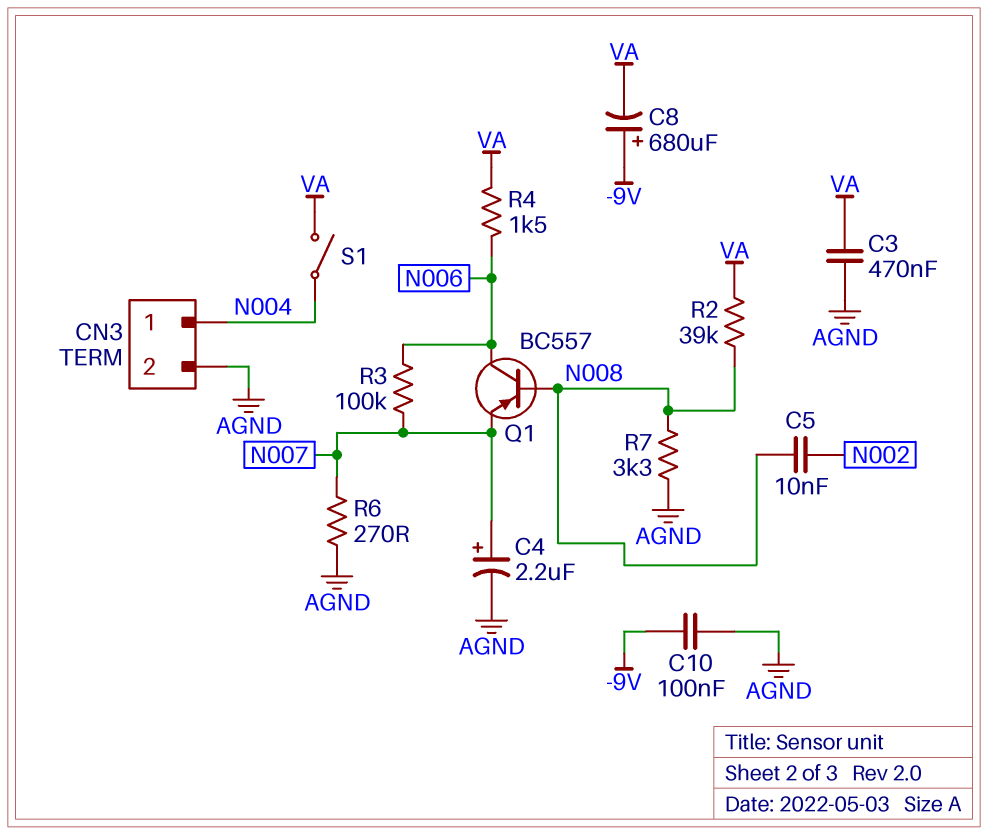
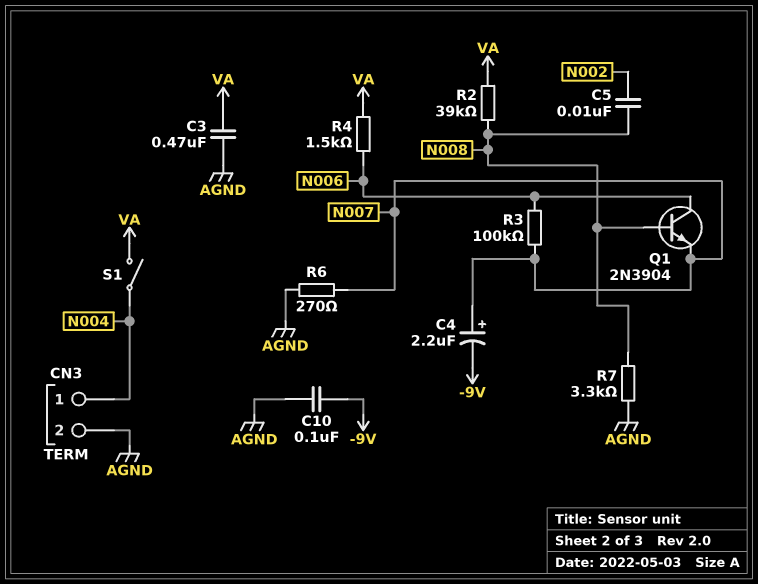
C4: 2.2uF (plus N007, minus AGND) -> 2.2uF (plus N007, minus -9V)
C8: 680uF (plus -9V, minus VA) -> none
Q1: PNP BC557 (B N008, C N006, E N007) -> NPN 2N3904 (B N008, C N006, E N007)

